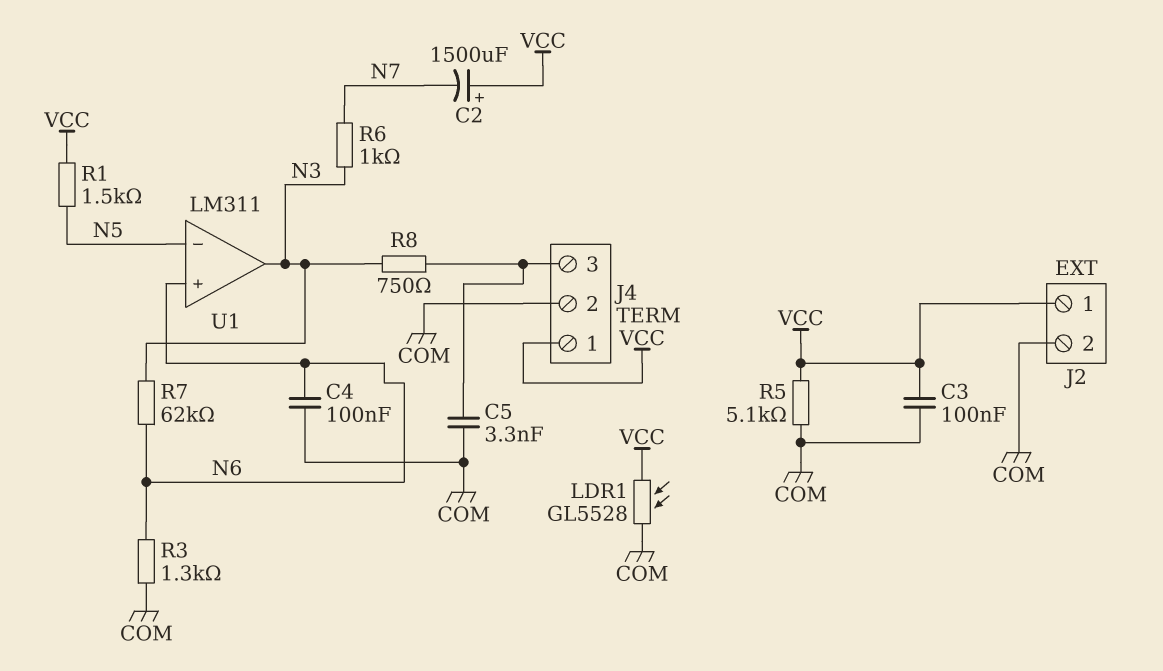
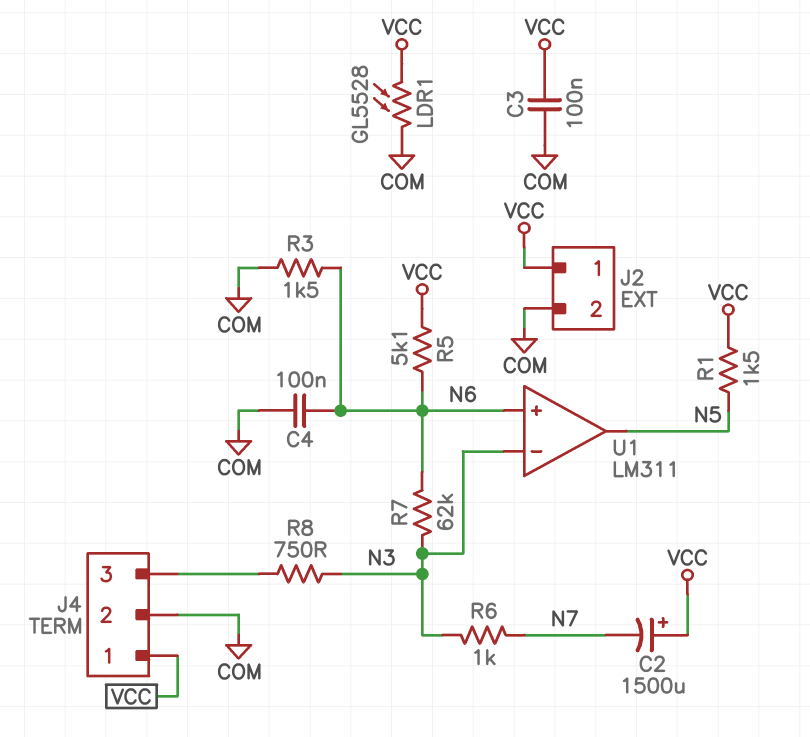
C5: 3.3nF (COM, J4/3) -> none
R3: 1.3k (COM, N6) -> 1.5k (COM, N6)
R5: 5.1k (COM, VCC) -> 5.1k (N6, VCC)
U1 pin in-: N5 -> N3
U1 pin out: N3 -> N5

